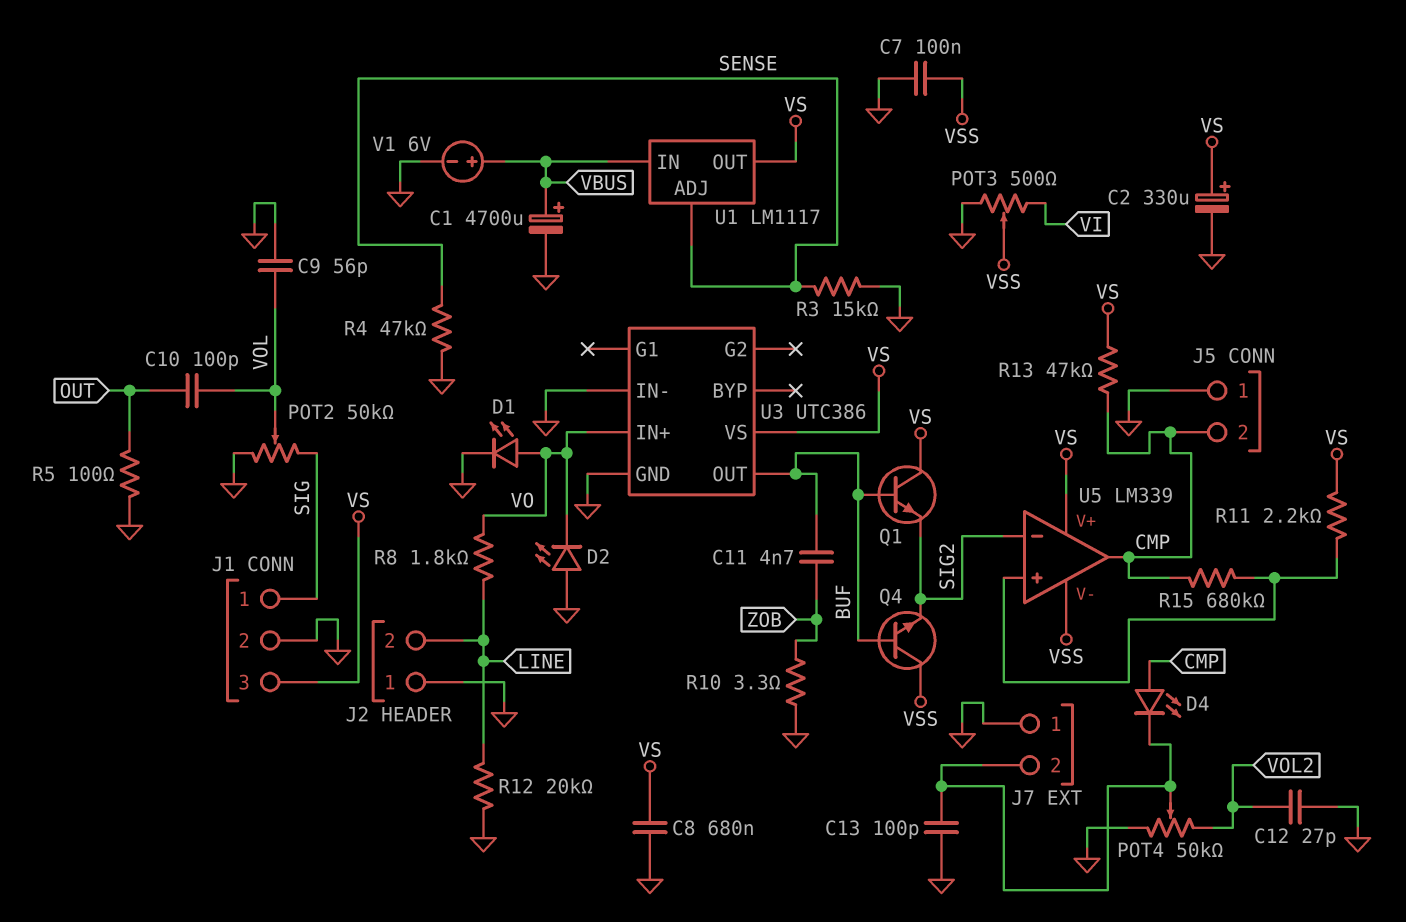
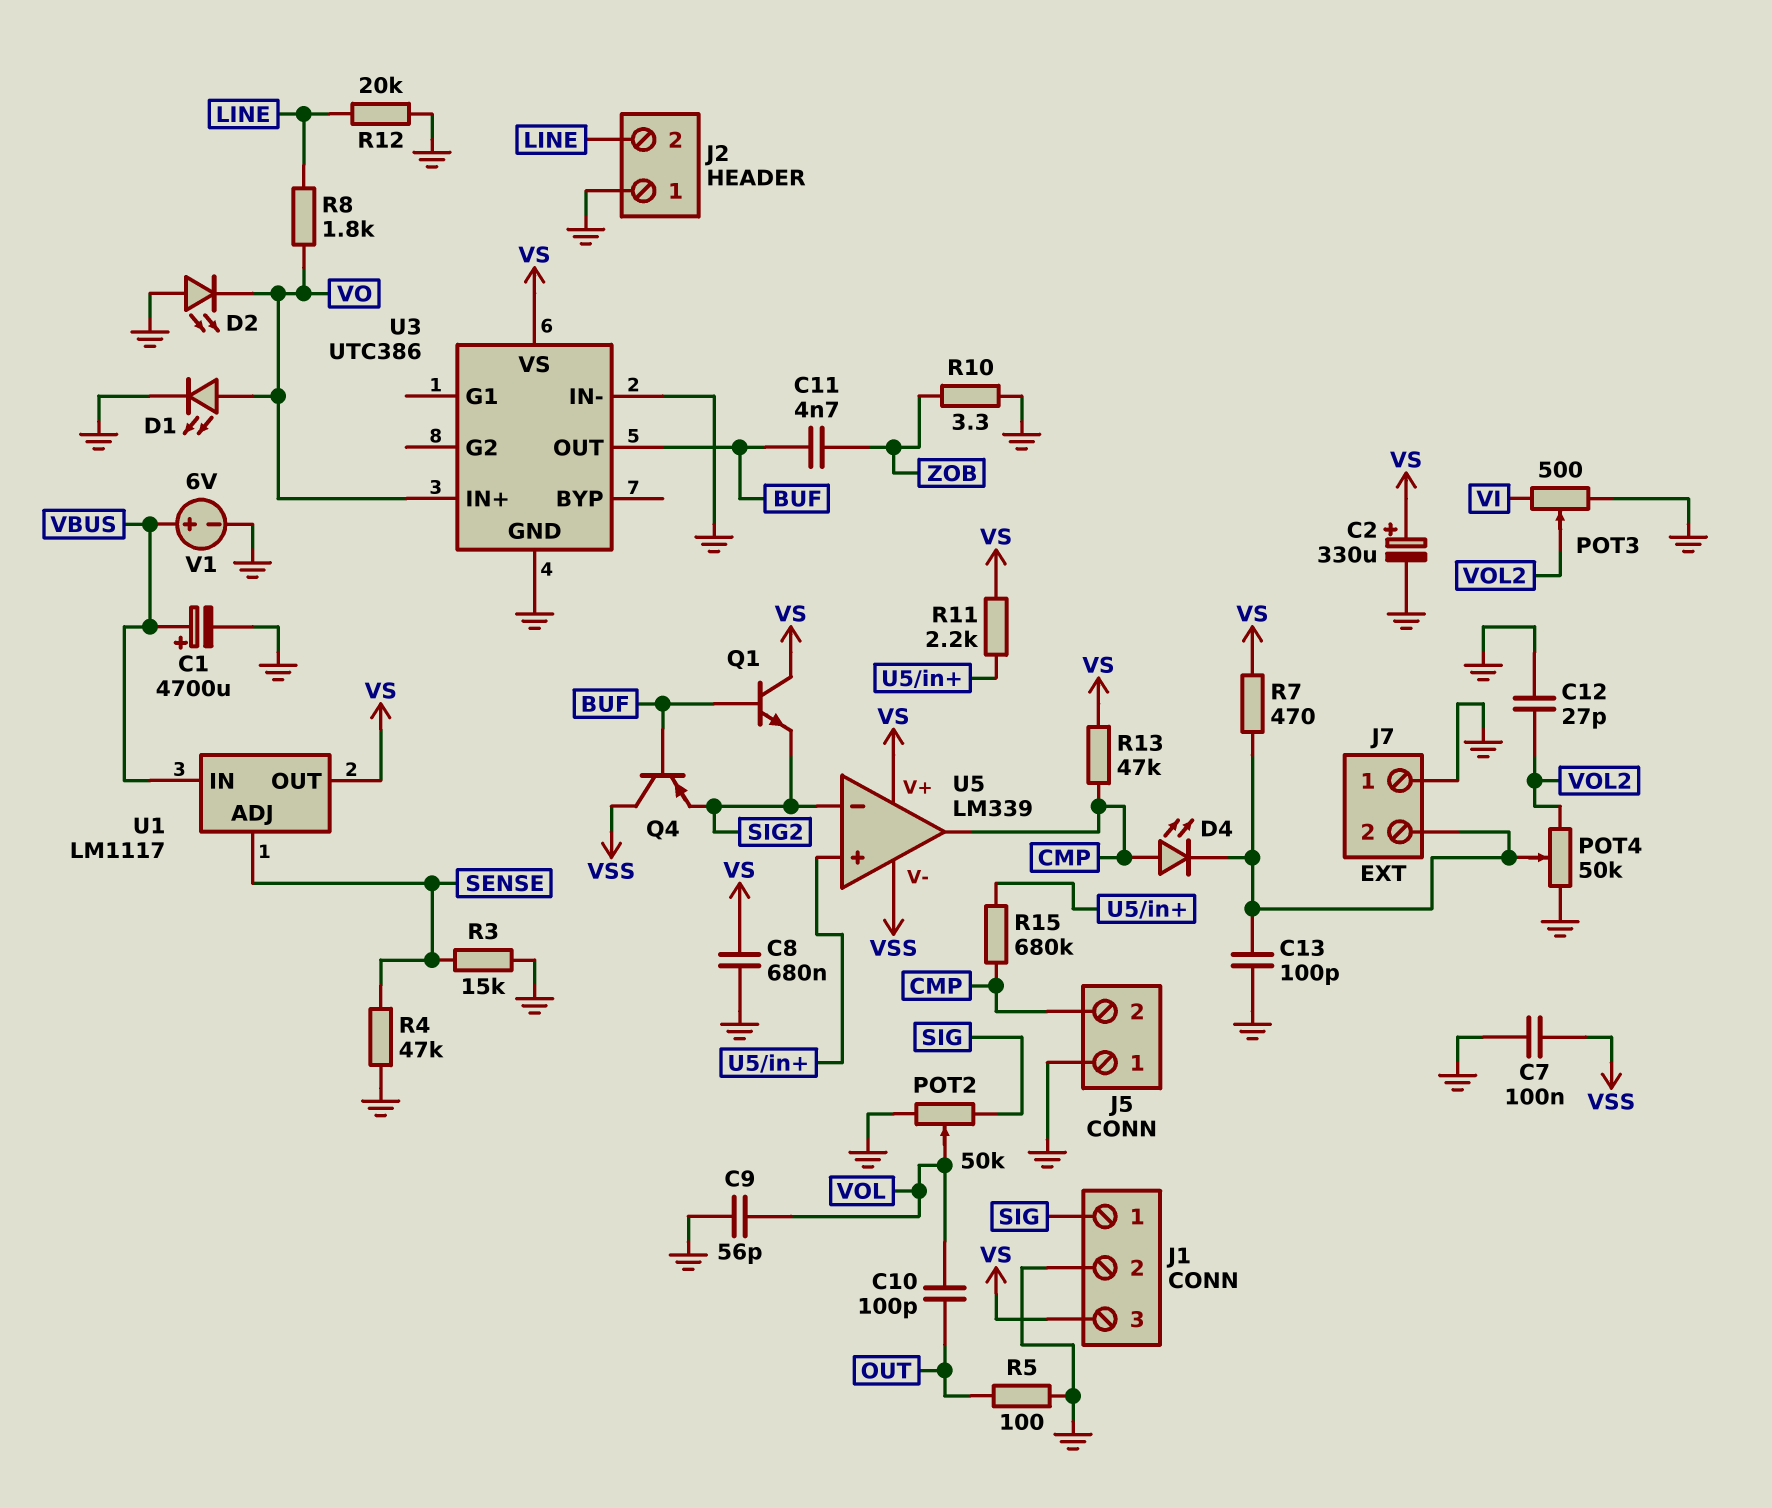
POT3: 500 (GND, VI, wiper VSS) -> 500 (GND, VI, wiper VOL2)
Q4: NPN (B BUF, C VSS, E SIG2) -> PNP (B BUF, C VSS, E SIG2)
R7: none -> 470 (J7/2, VS)

